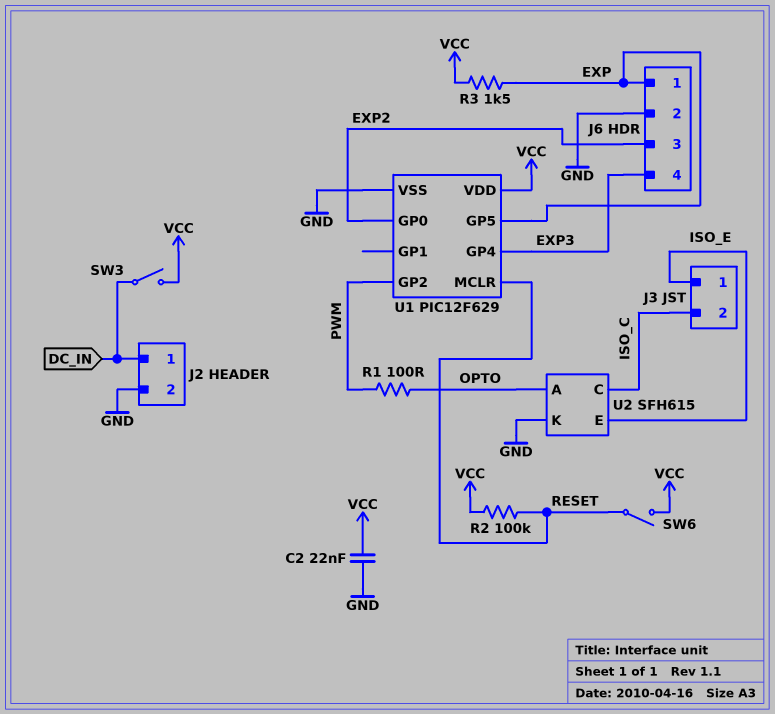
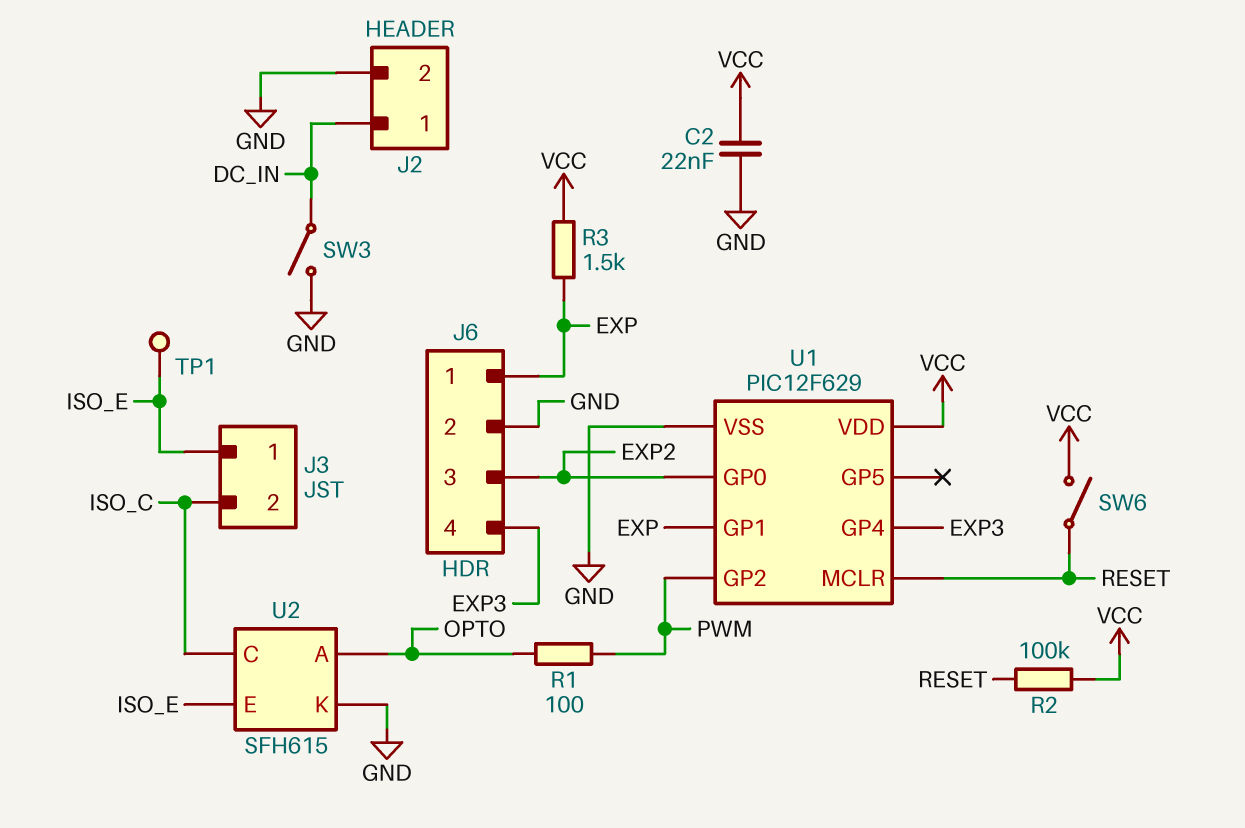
SW3: switch (DC_IN, VCC) -> switch (DC_IN, GND)
TP1: none -> test point (ISO_E)
U1 pin GP1: none -> EXP
U1 pin GP5: EXP -> none

